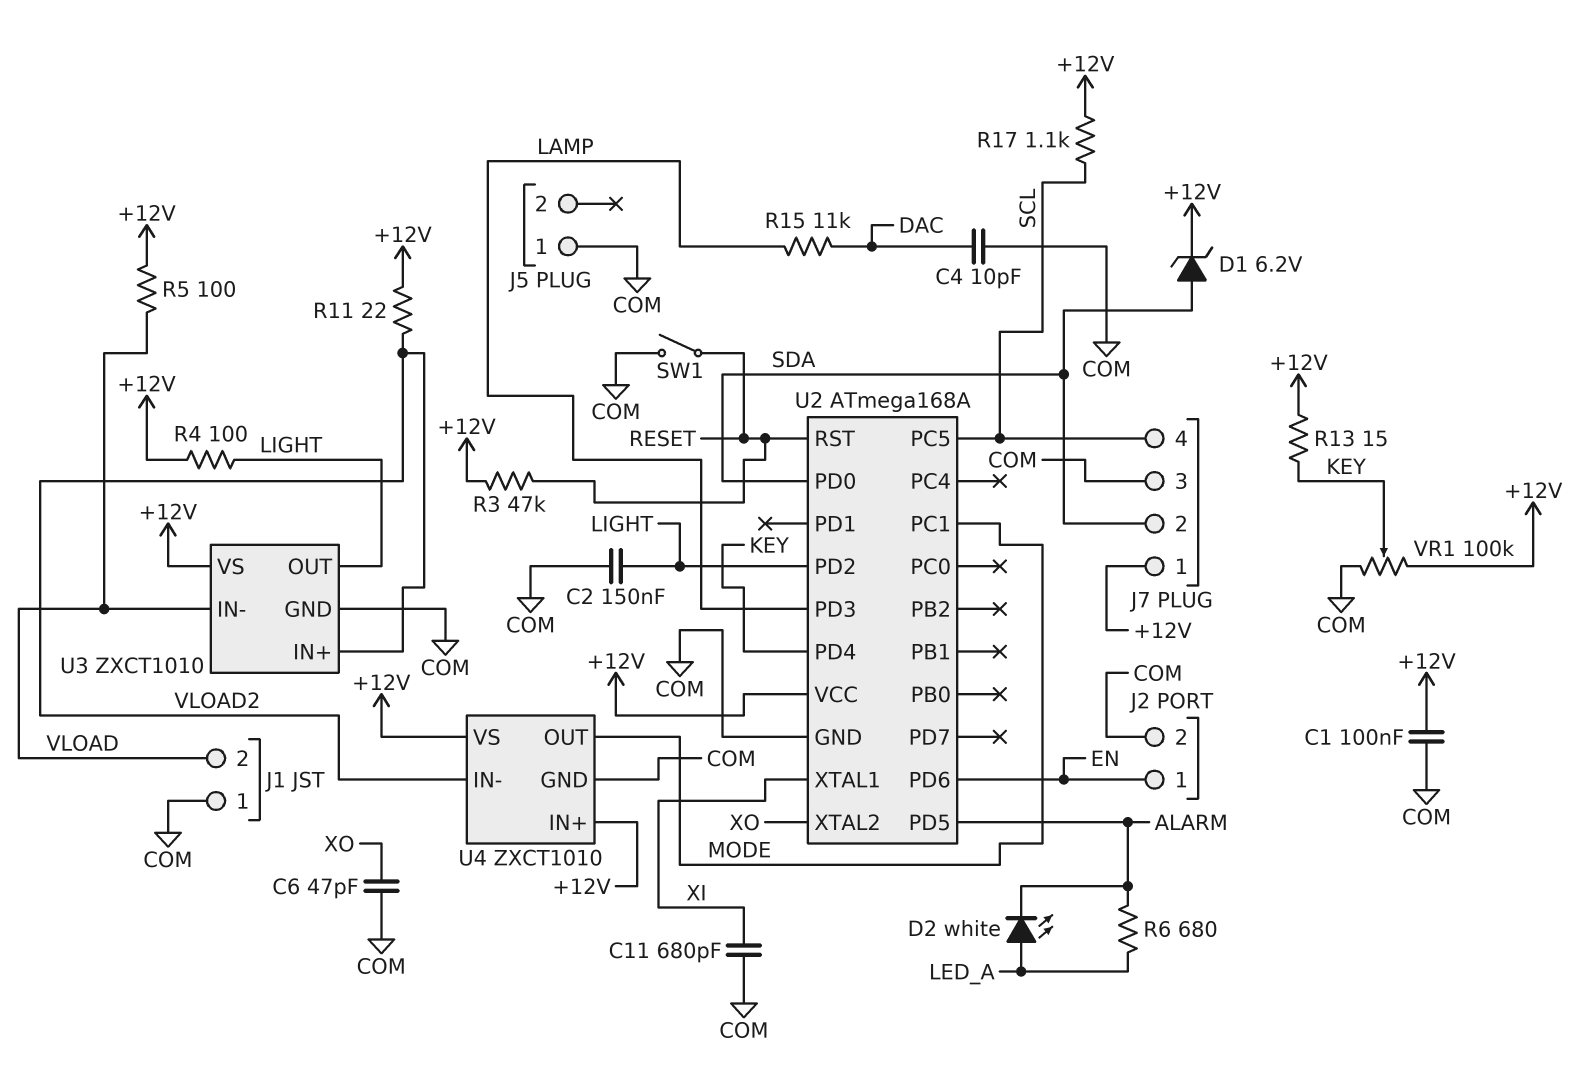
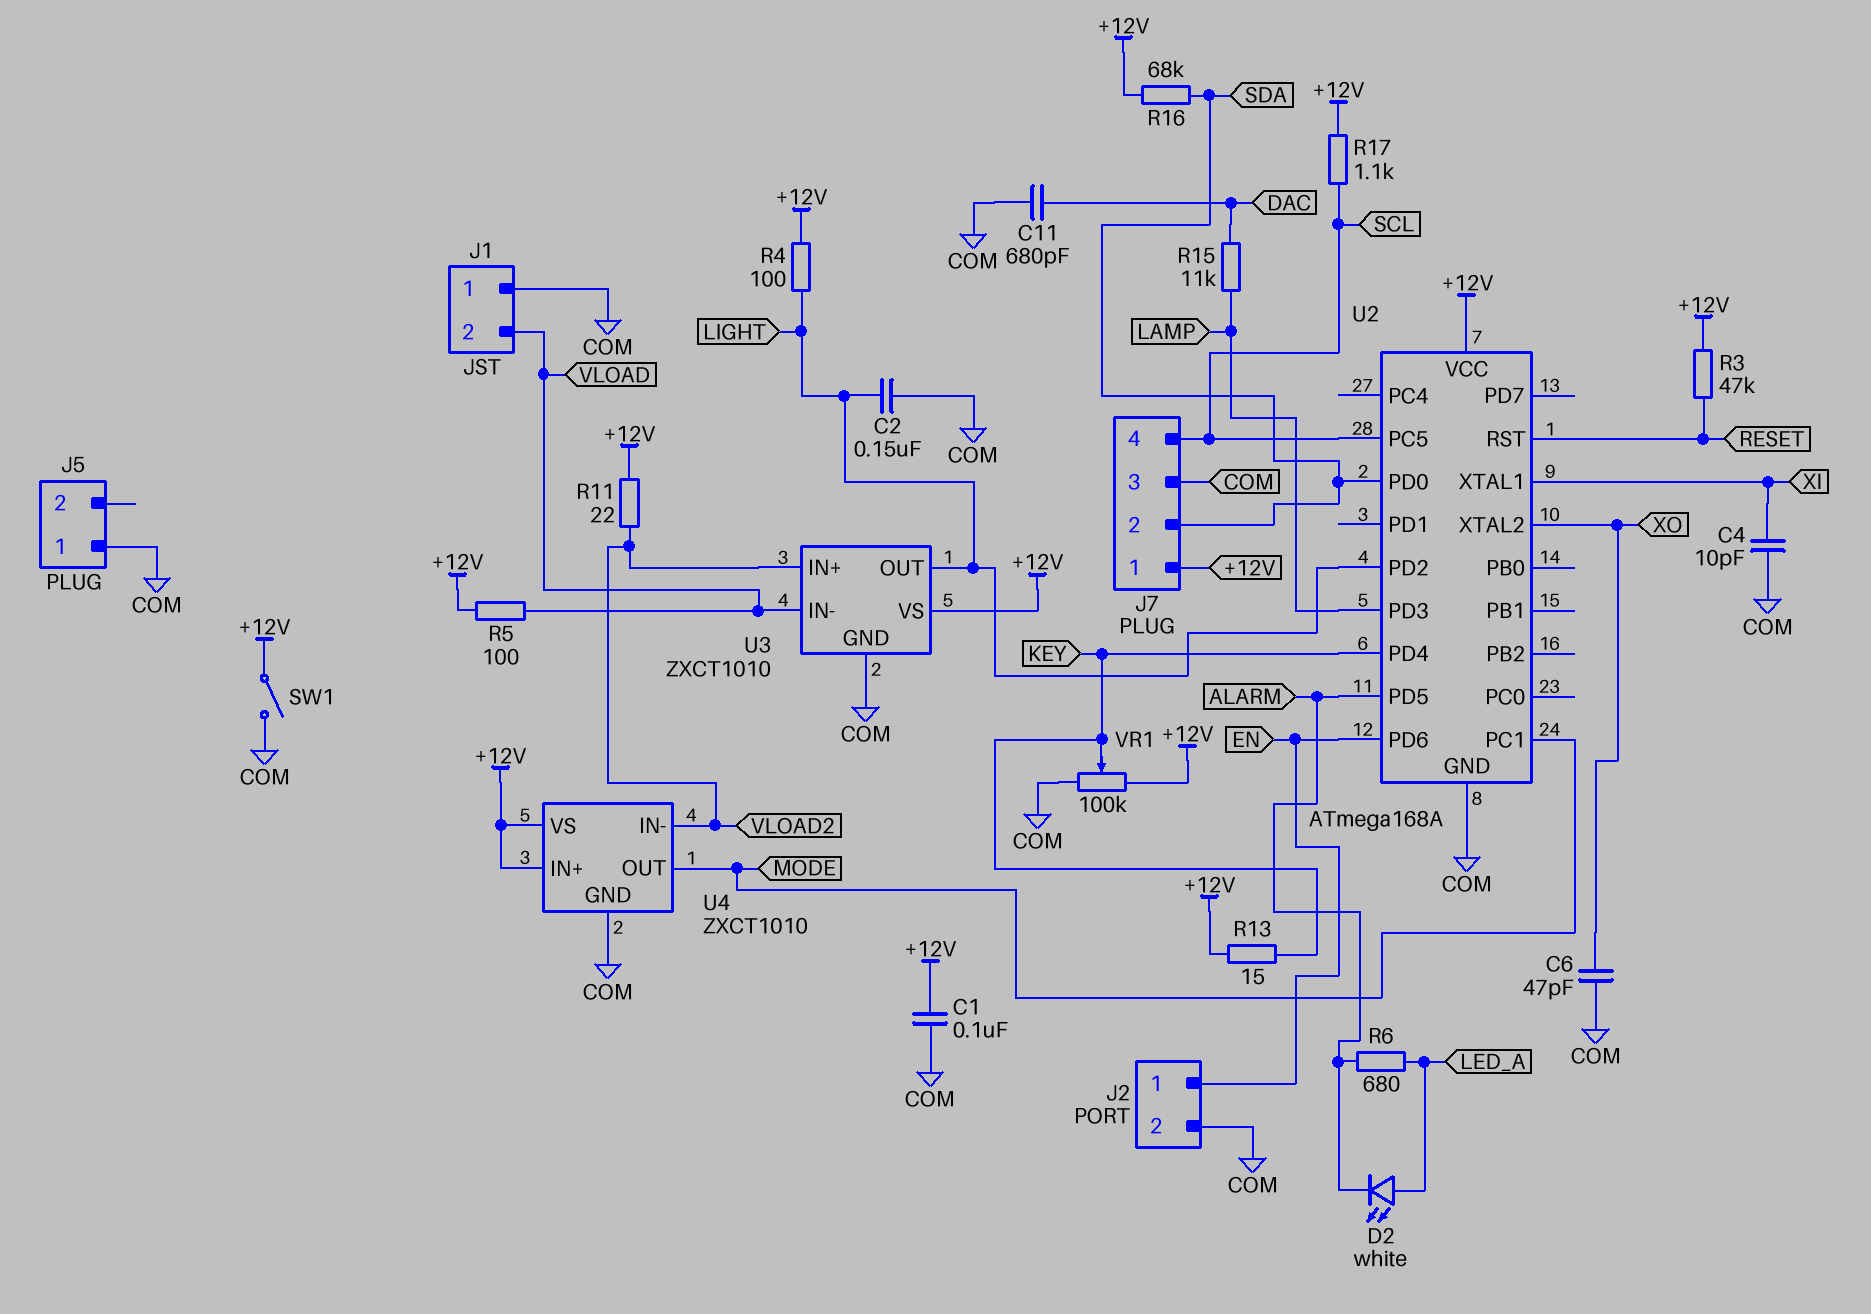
C4: 10pF (COM, DAC) -> 10pF (COM, XI)
C11: 680pF (COM, XI) -> 680pF (COM, DAC)
D1: zener 6.2V (A SDA, K +12V) -> none
R16: none -> 68k (+12V, SDA)
SW1: switch (COM, RESET) -> switch (+12V, COM)

